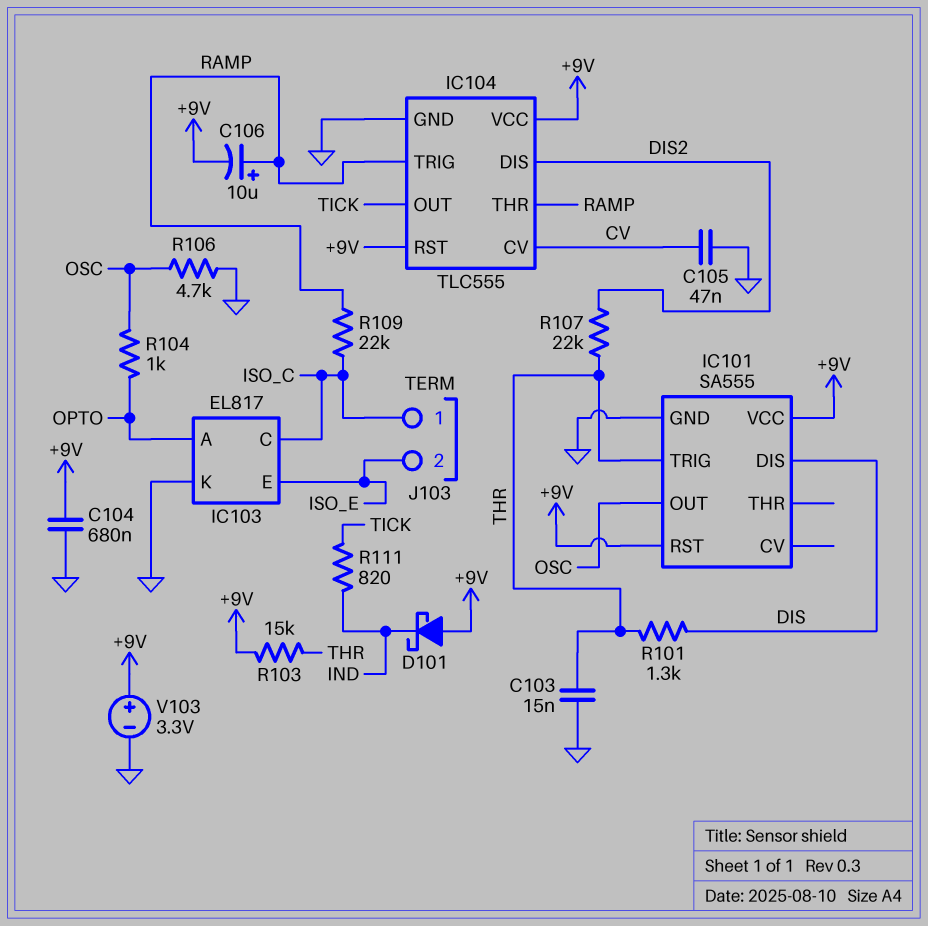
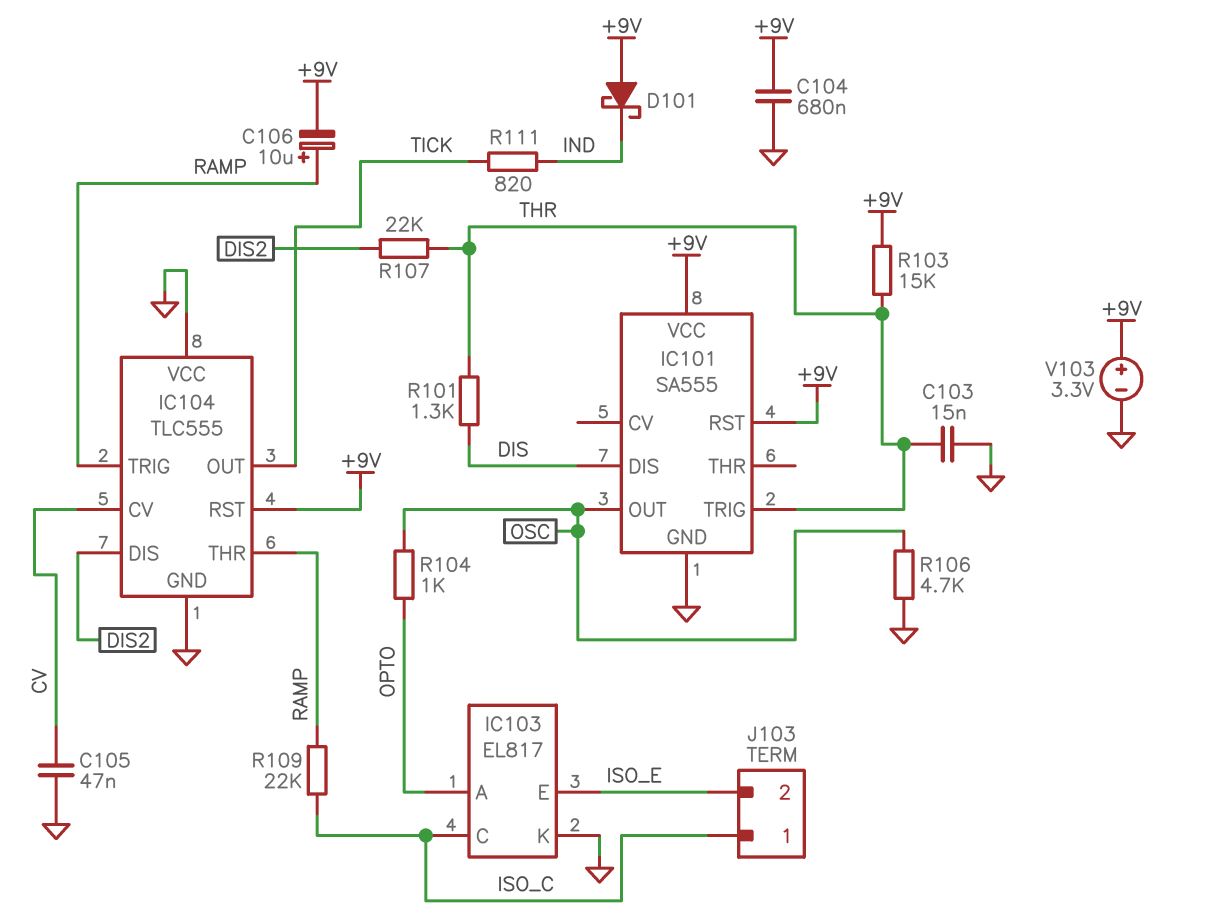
IC104 pin VCC: +9V -> GND

